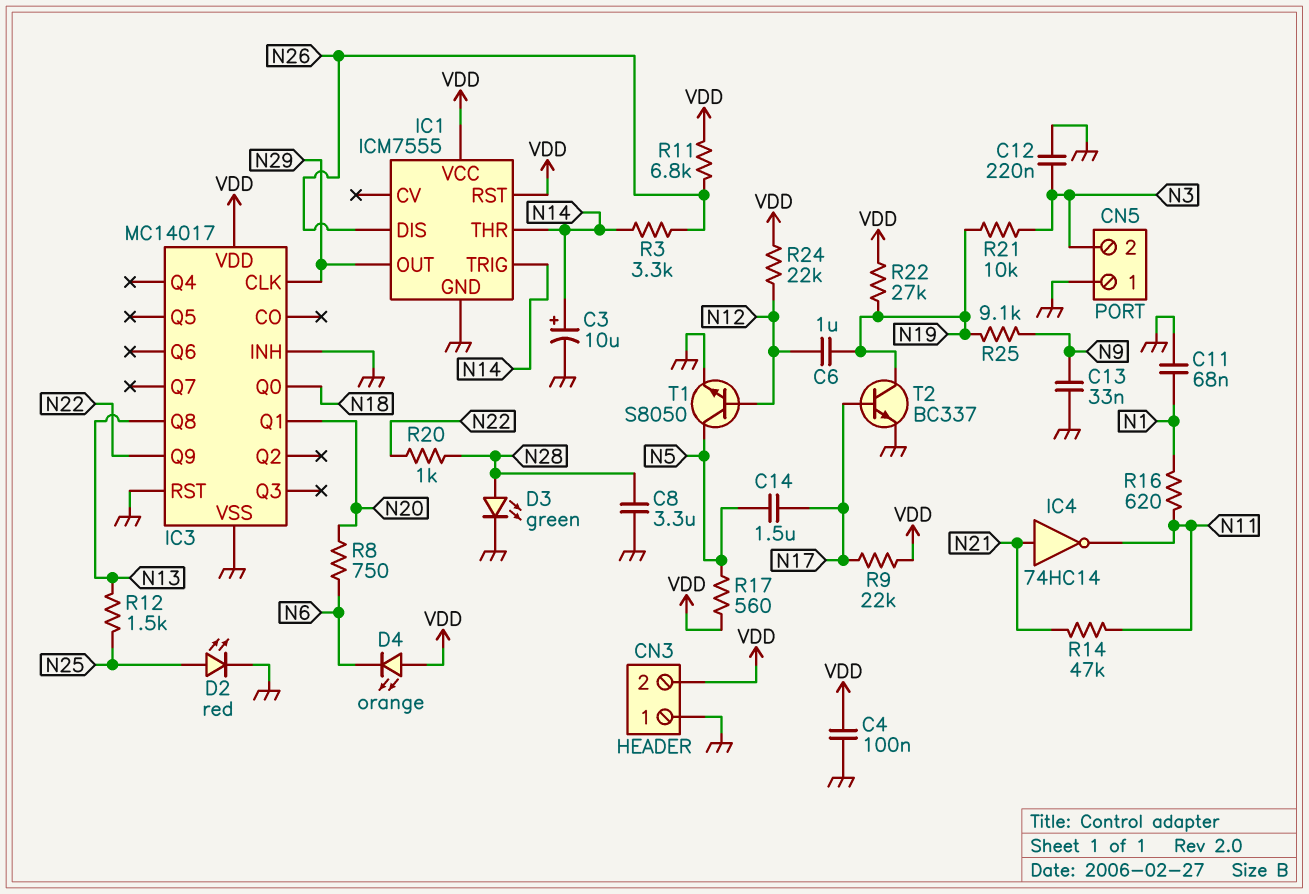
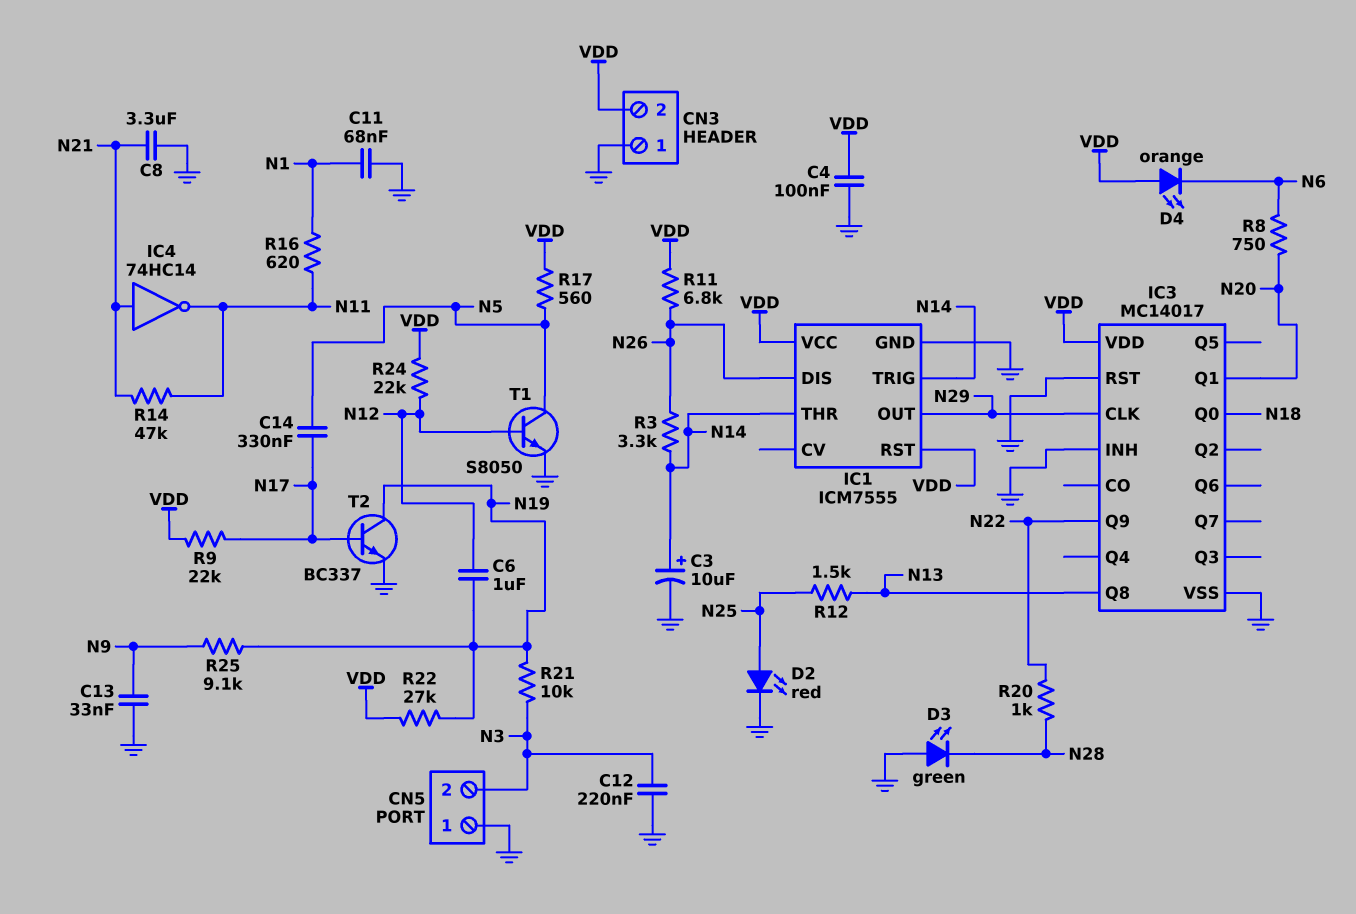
C8: 3.3uF (GND, N28) -> 3.3uF (GND, N21)
C14: 1.5uF (N5, N17) -> 330nF (N5, N17)
D3: LED green (A N28, K GND) -> LED green (A GND, K N28)

